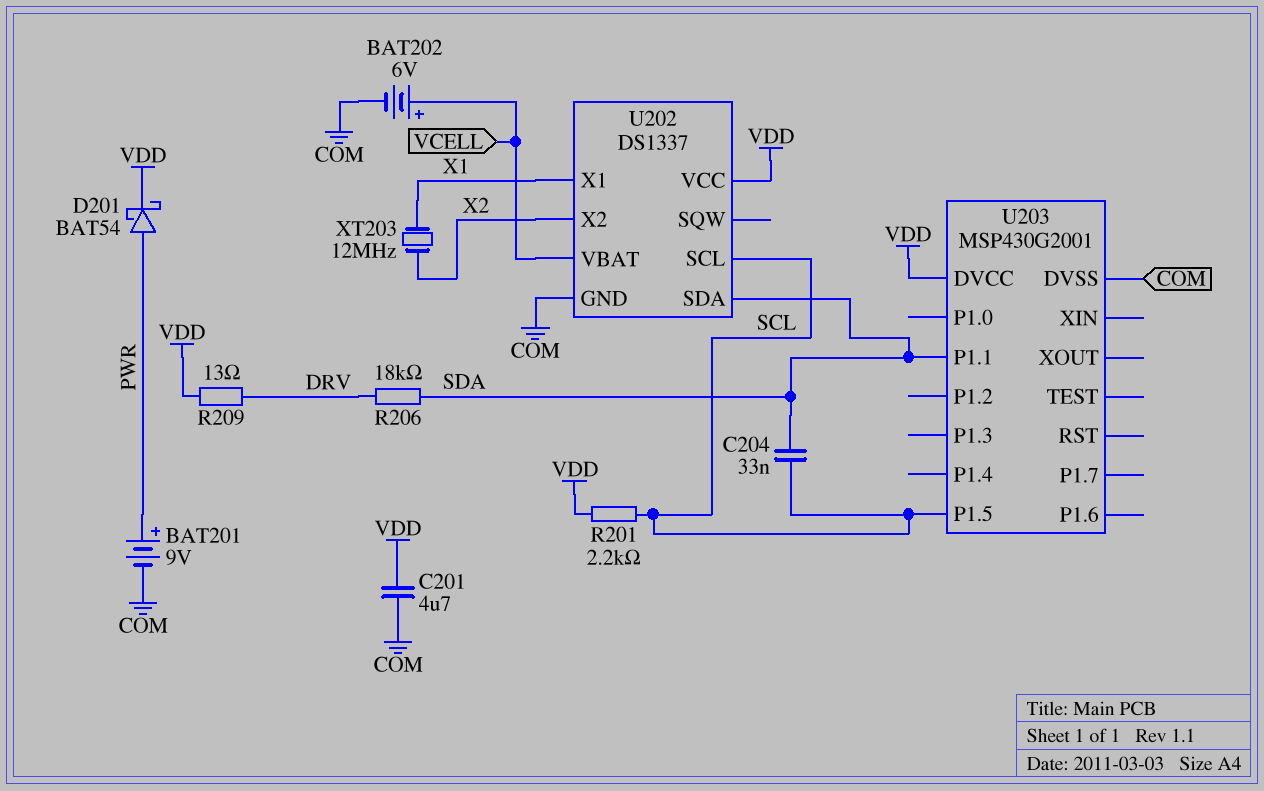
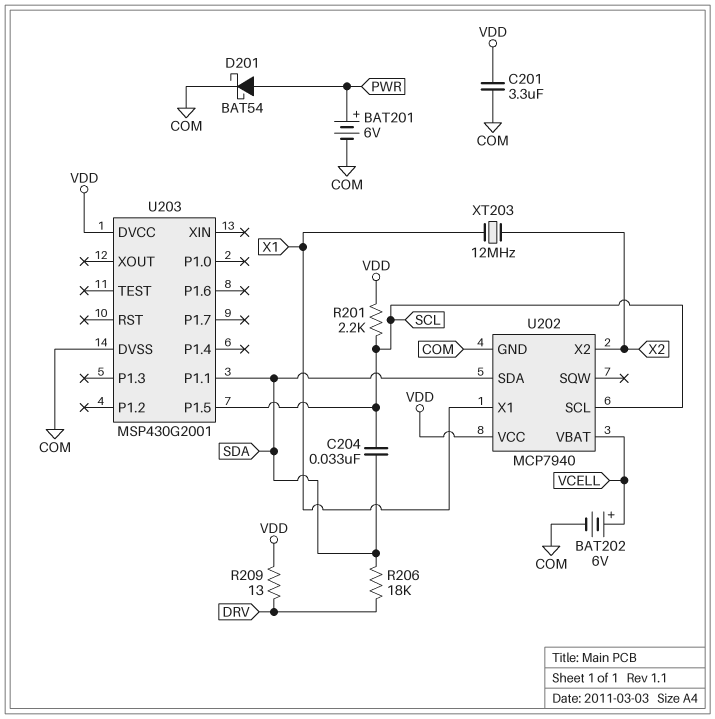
BAT201: 9V (plus PWR, minus COM) -> 6V (plus PWR, minus COM)
C201: 4.7uF (COM, VDD) -> 3.3uF (COM, VDD)
D201: schottky BAT54 (A PWR, K VDD) -> schottky BAT54 (A PWR, K COM)
U202: DS1337 -> MCP7940

